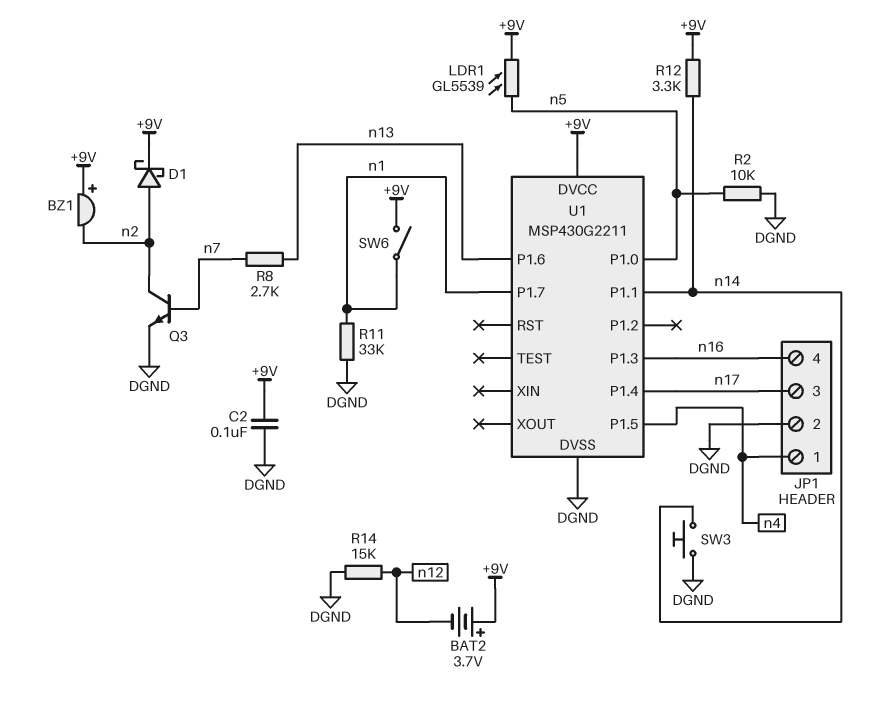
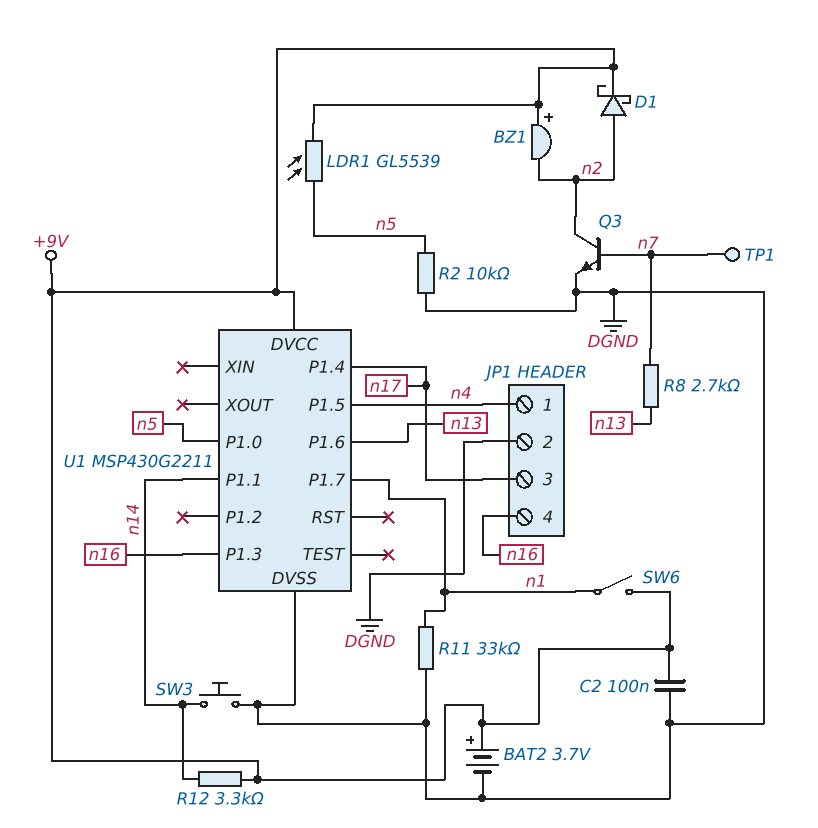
BAT2: 3.7V (plus +9V, minus n12) -> 3.7V (plus +9V, minus DGND)
R14: 15k (DGND, n12) -> none
TP1: none -> test point (n7)

